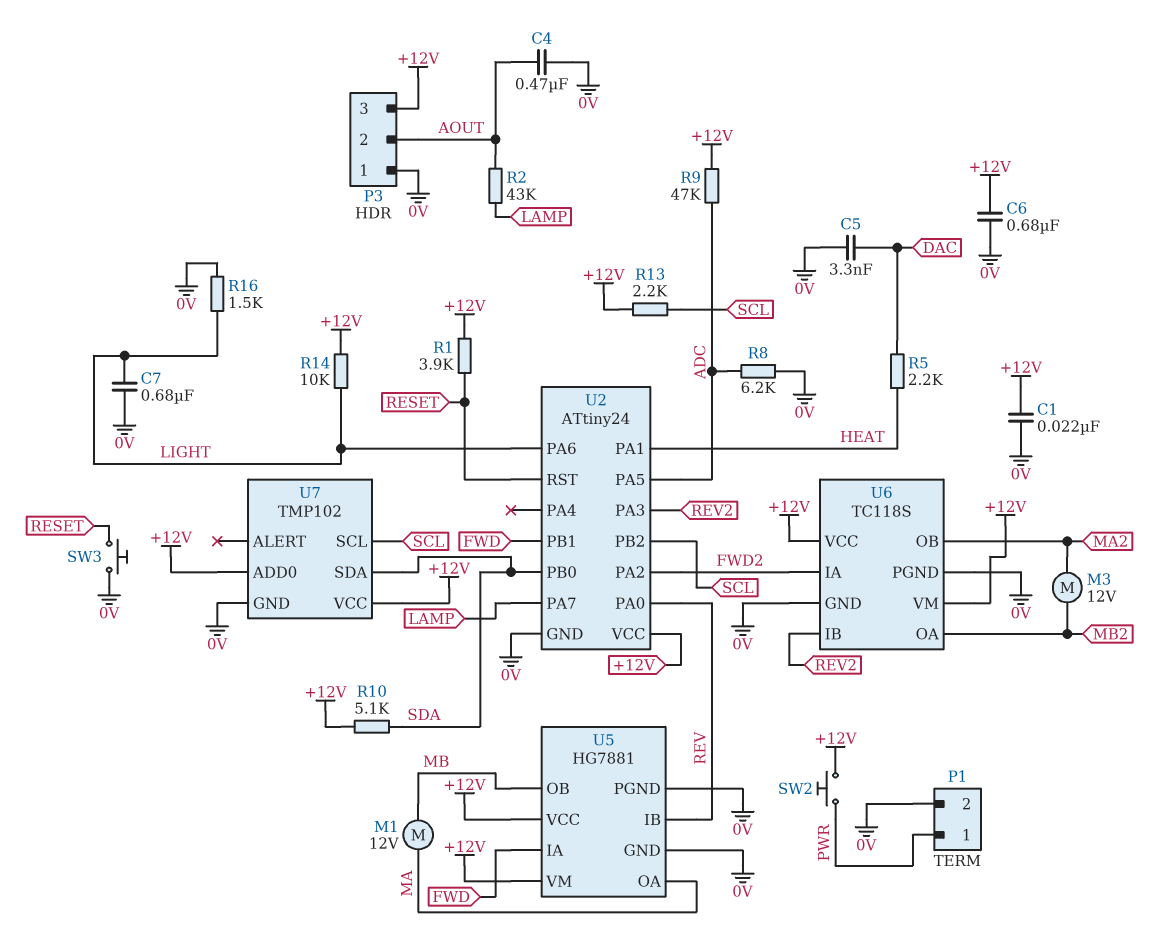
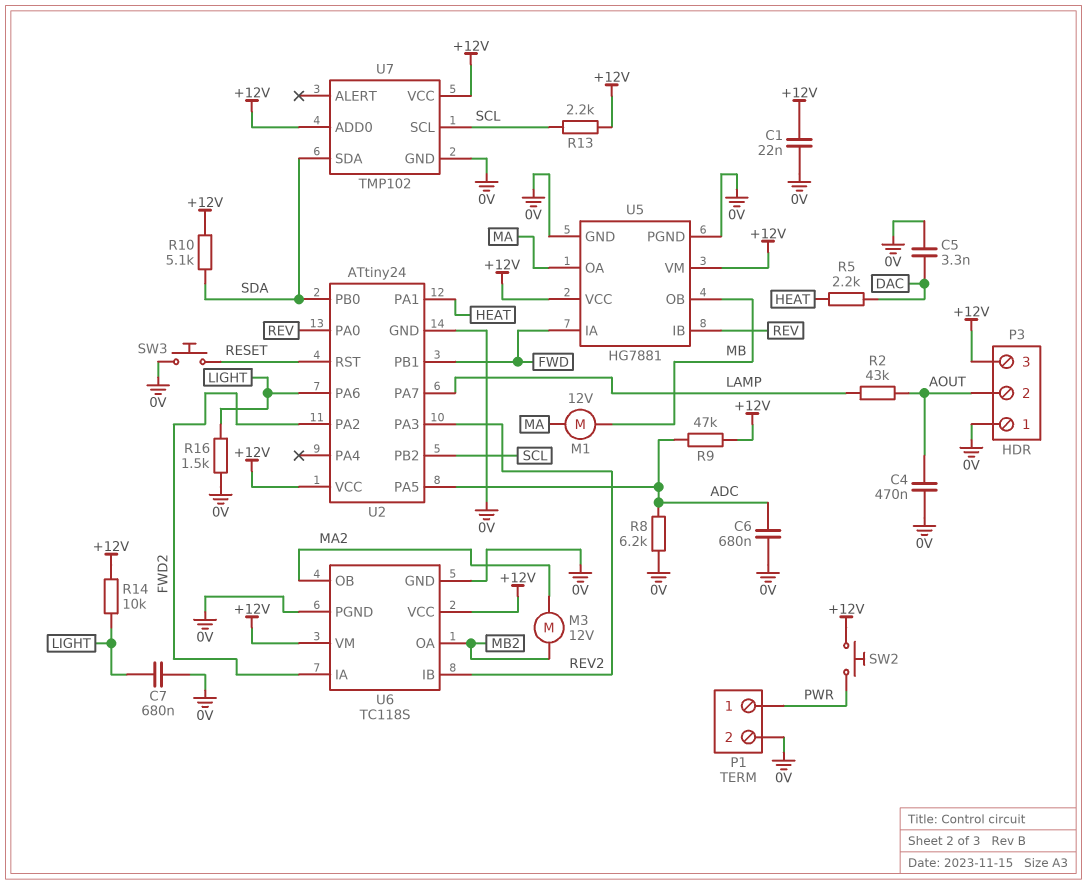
C6: 680nF (+12V, 0V) -> 680nF (0V, ADC)
R1: 3.9k (+12V, RESET) -> none

